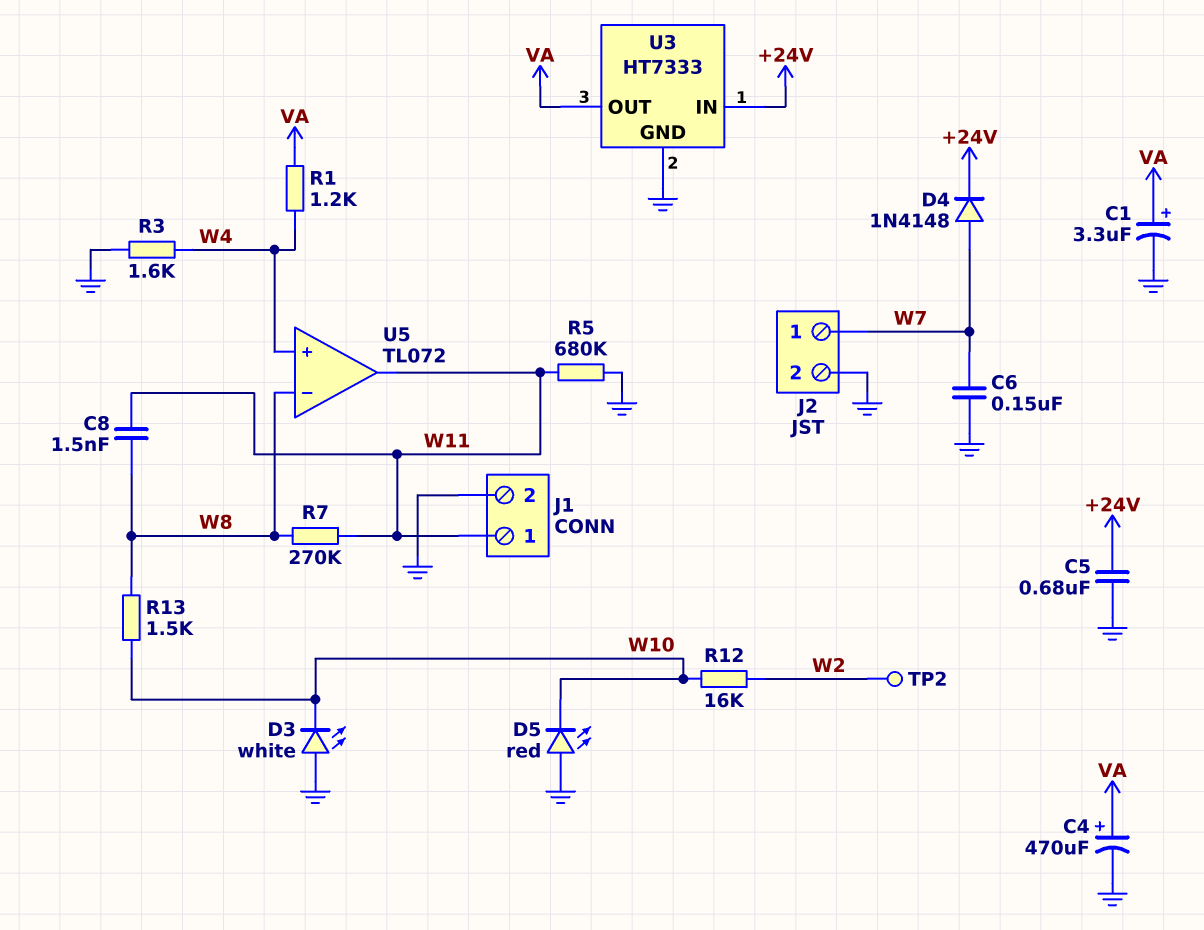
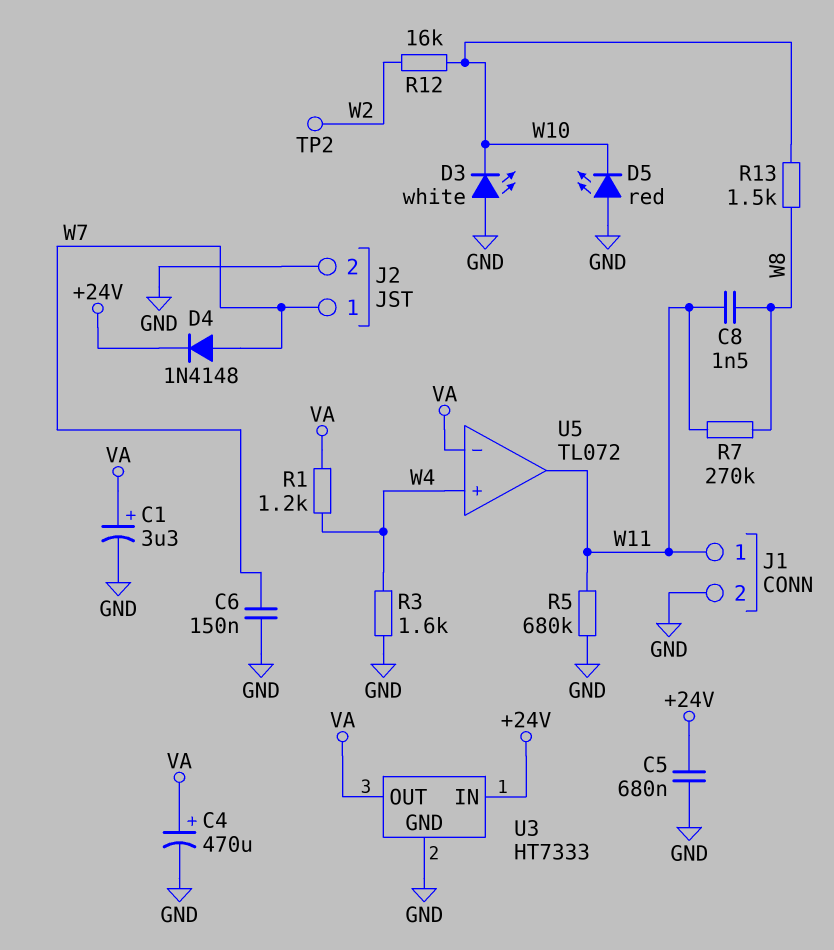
U5 pin in-: W8 -> VA

